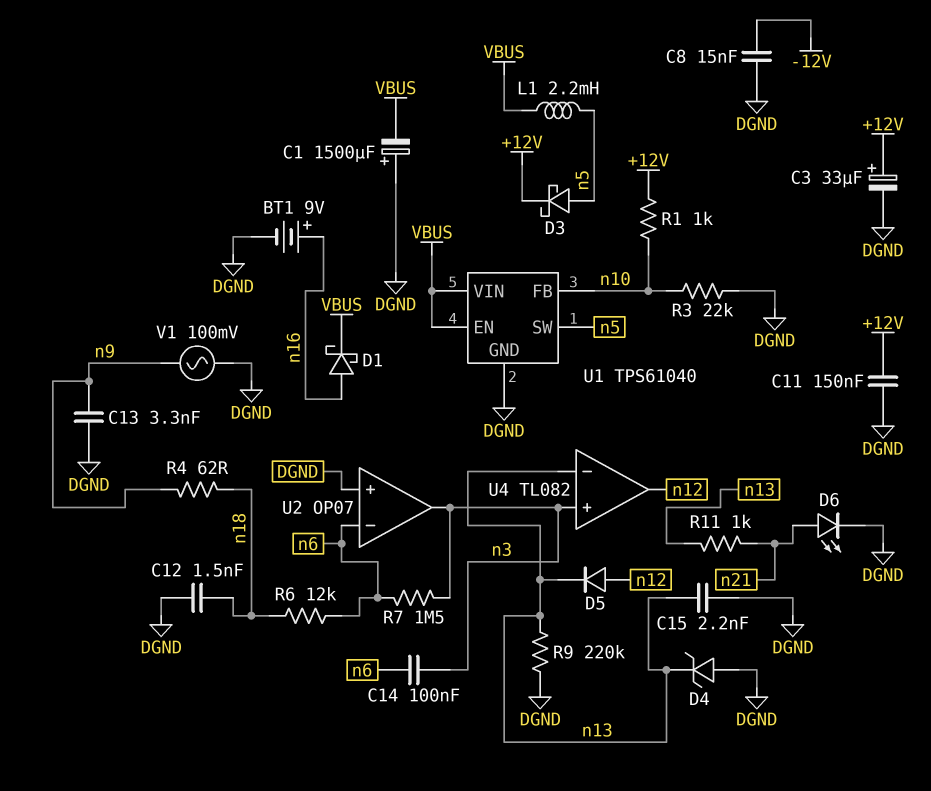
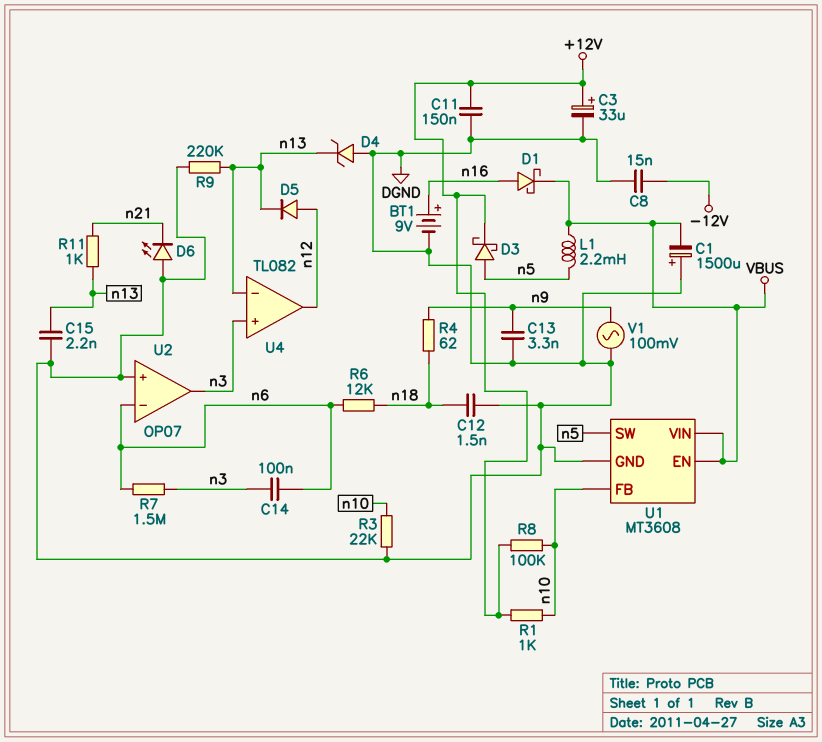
D6: LED (A n21, K DGND) -> LED (A DGND, K n21)
R8: none -> 100k (+12V, n10)
U1: TPS61040 -> MT3608

